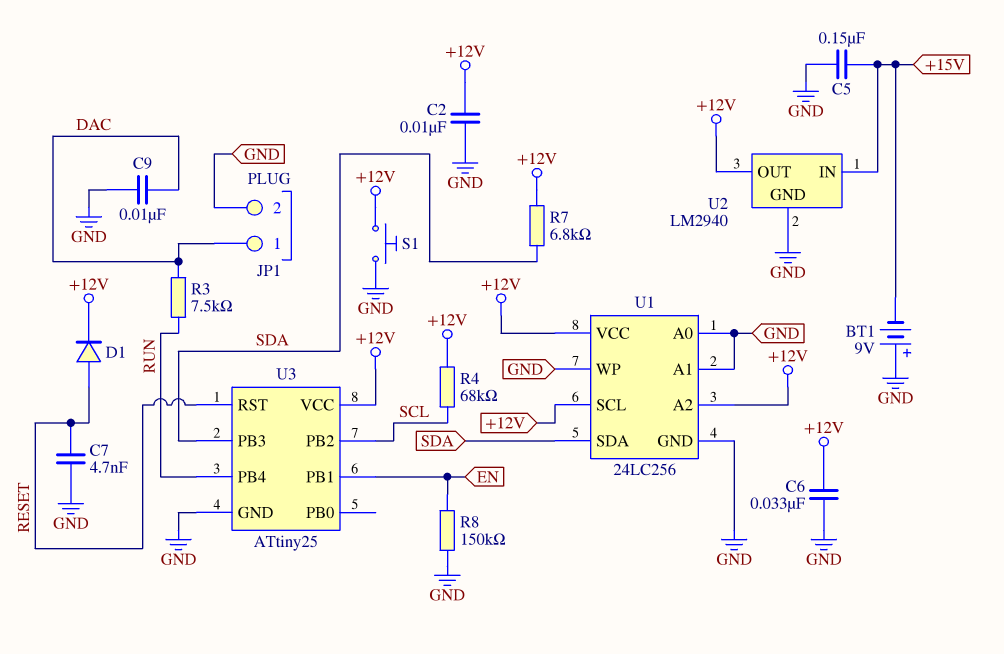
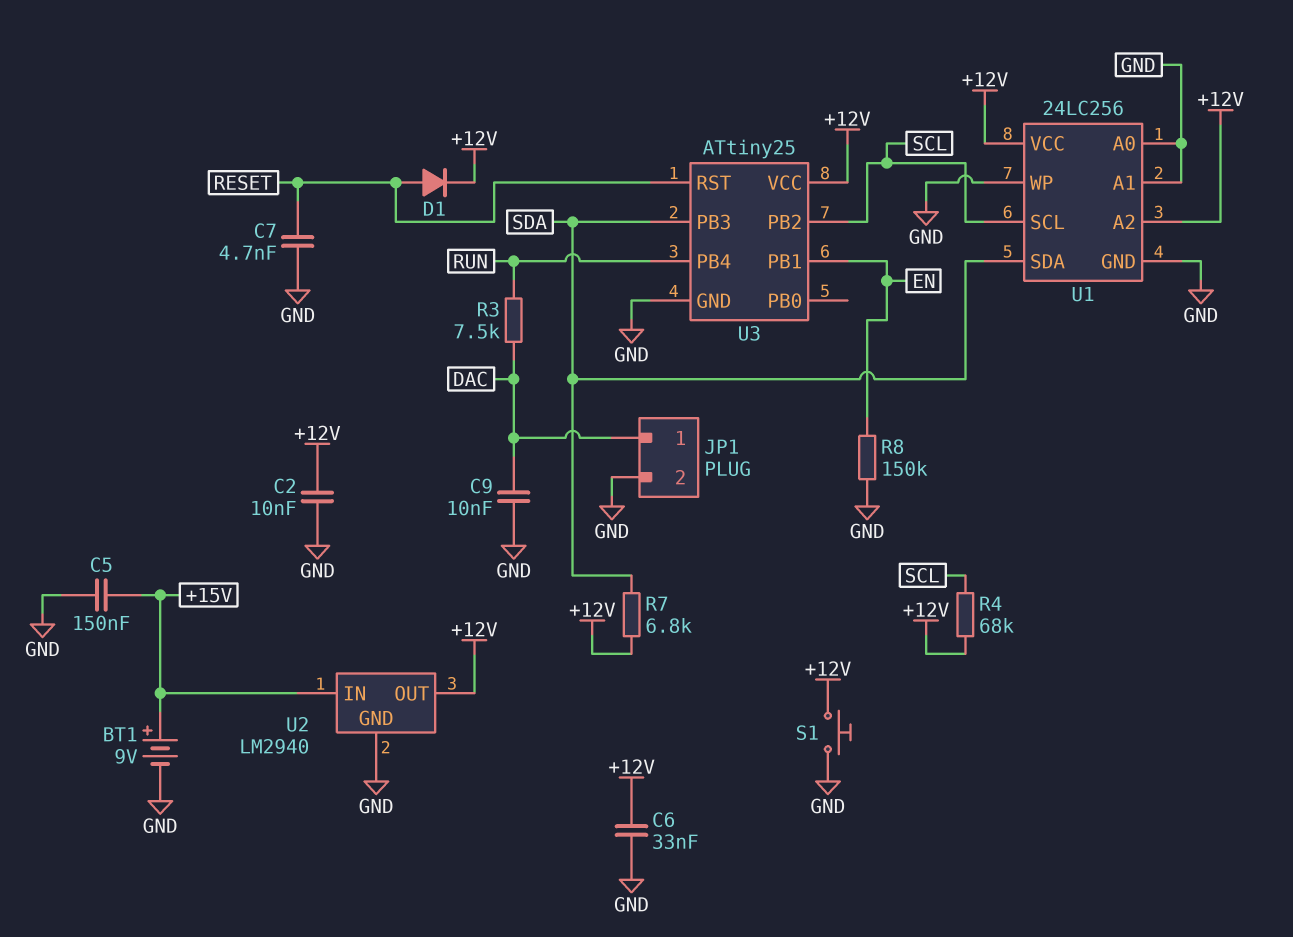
BT1: 9V (plus GND, minus +15V) -> 9V (plus +15V, minus GND)
U1 pin SCL: +12V -> SCL

